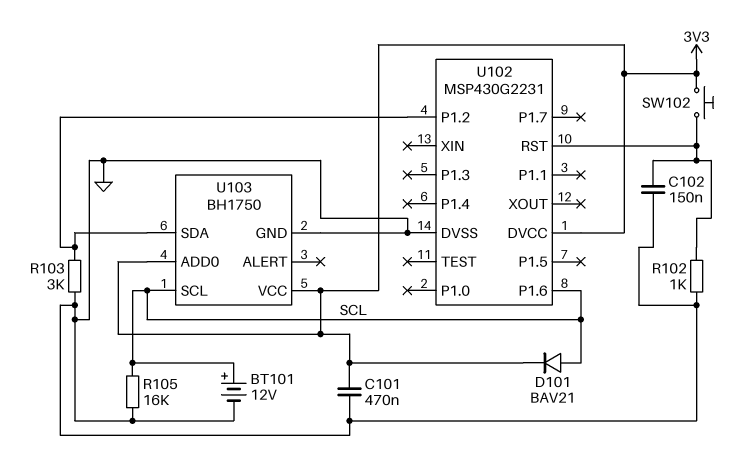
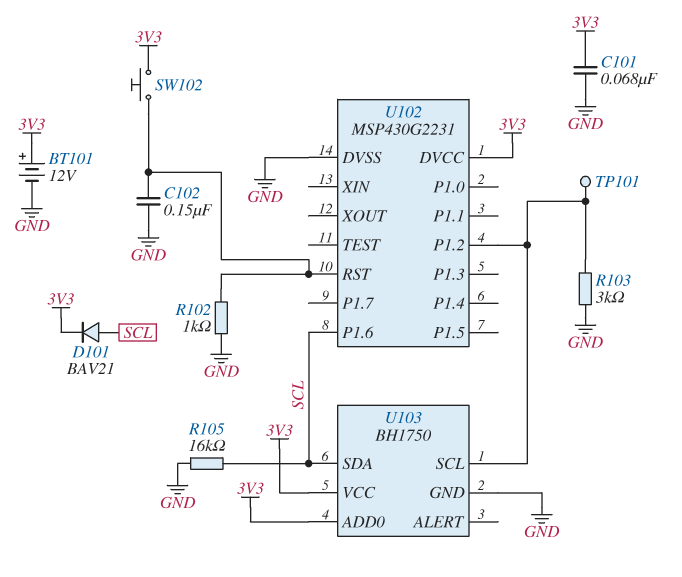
BT101: 12V (plus SCL, minus GND) -> 12V (plus 3V3, minus GND)
C101: 470nF (3V3, GND) -> 68nF (3V3, GND)
TP101: none -> test point (U102/P1.2)
U103 pin SCL: SCL -> U102/P1.2
U103 pin SDA: U102/P1.2 -> SCL

